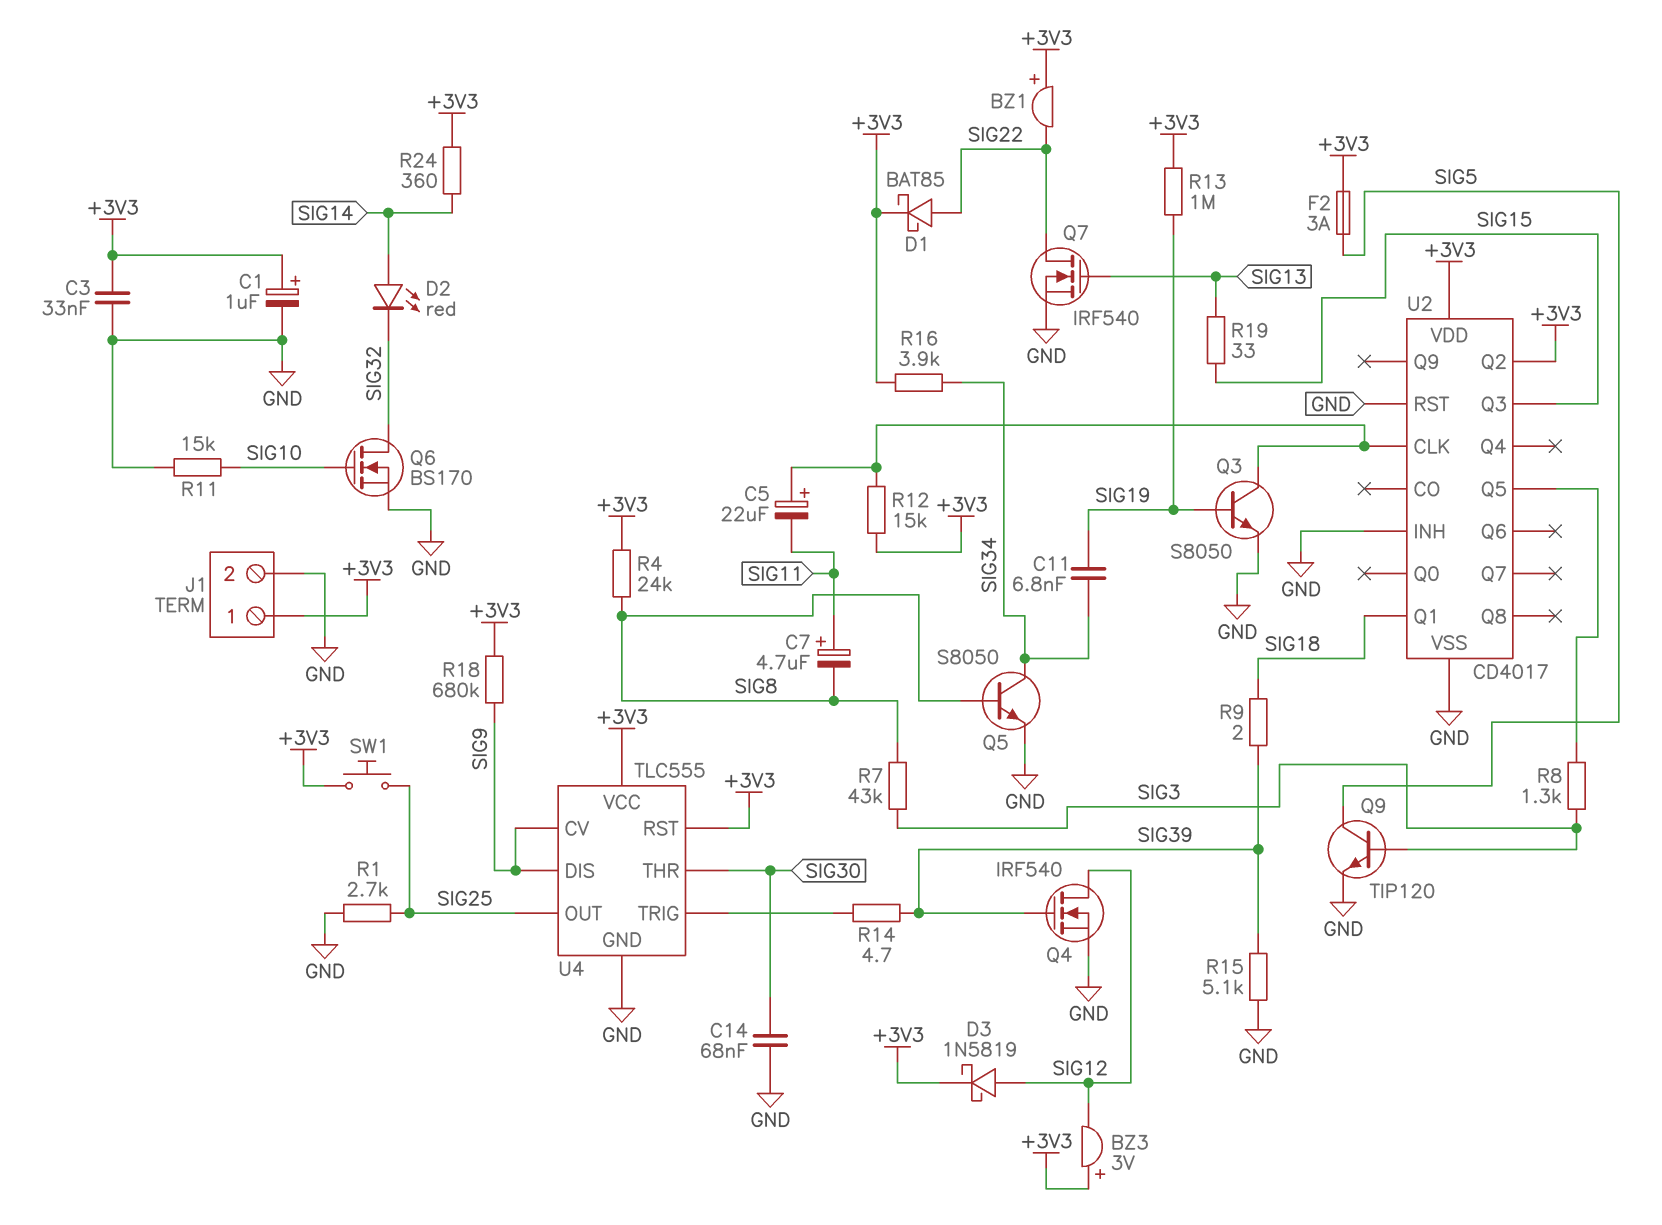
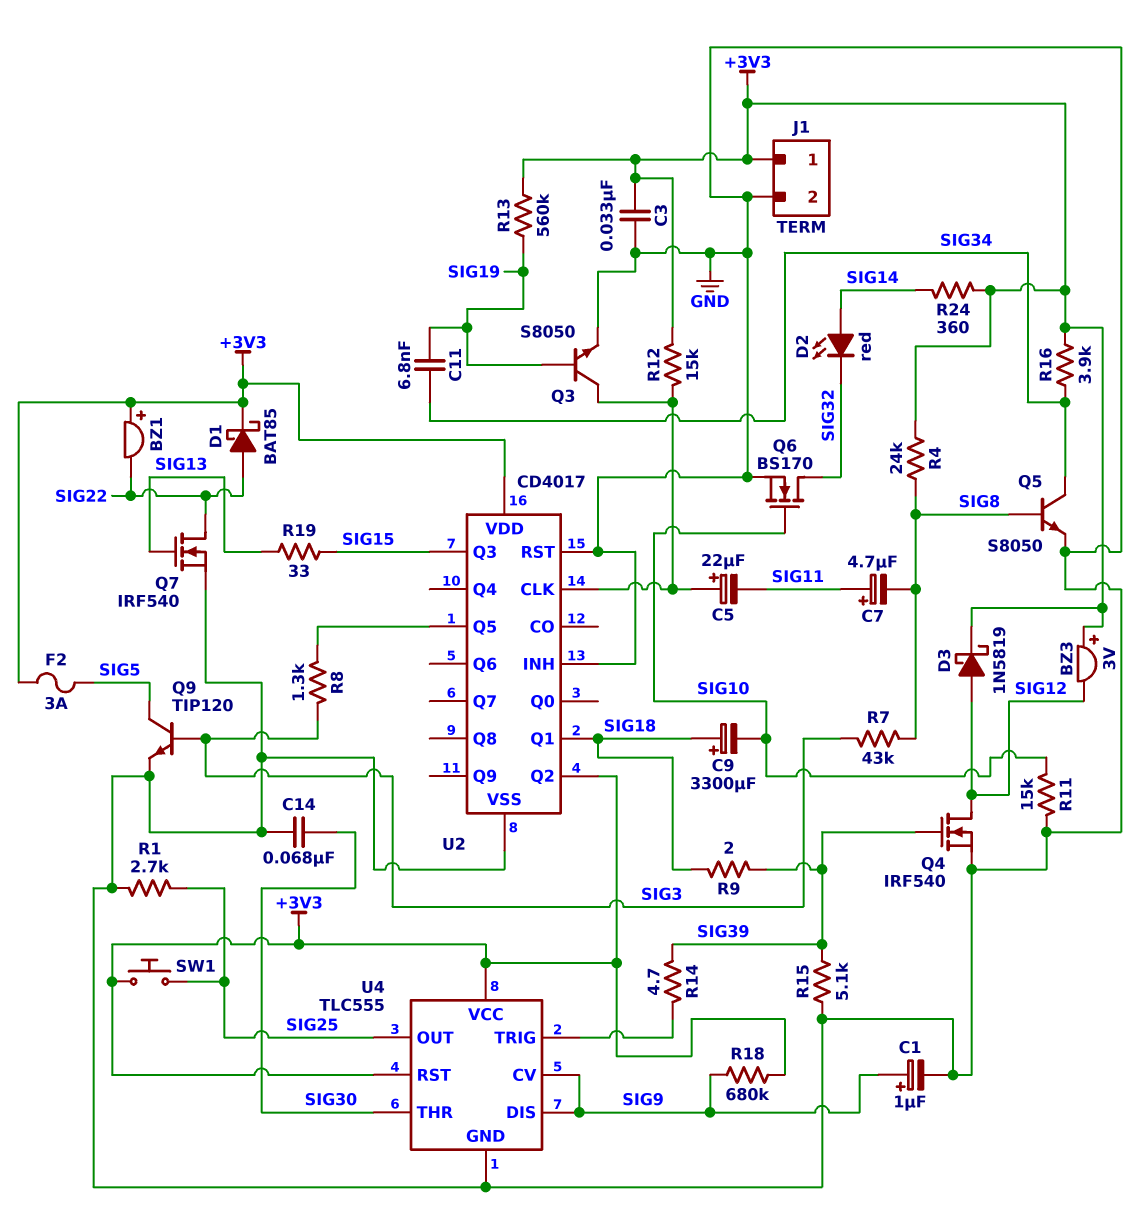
C1: 1uF (plus +3V3, minus GND) -> 1uF (plus SIG9, minus GND)
C9: none -> 3300uF (plus SIG18, minus SIG10)
R13: 1M (+3V3, SIG19) -> 560k (+3V3, SIG19)

